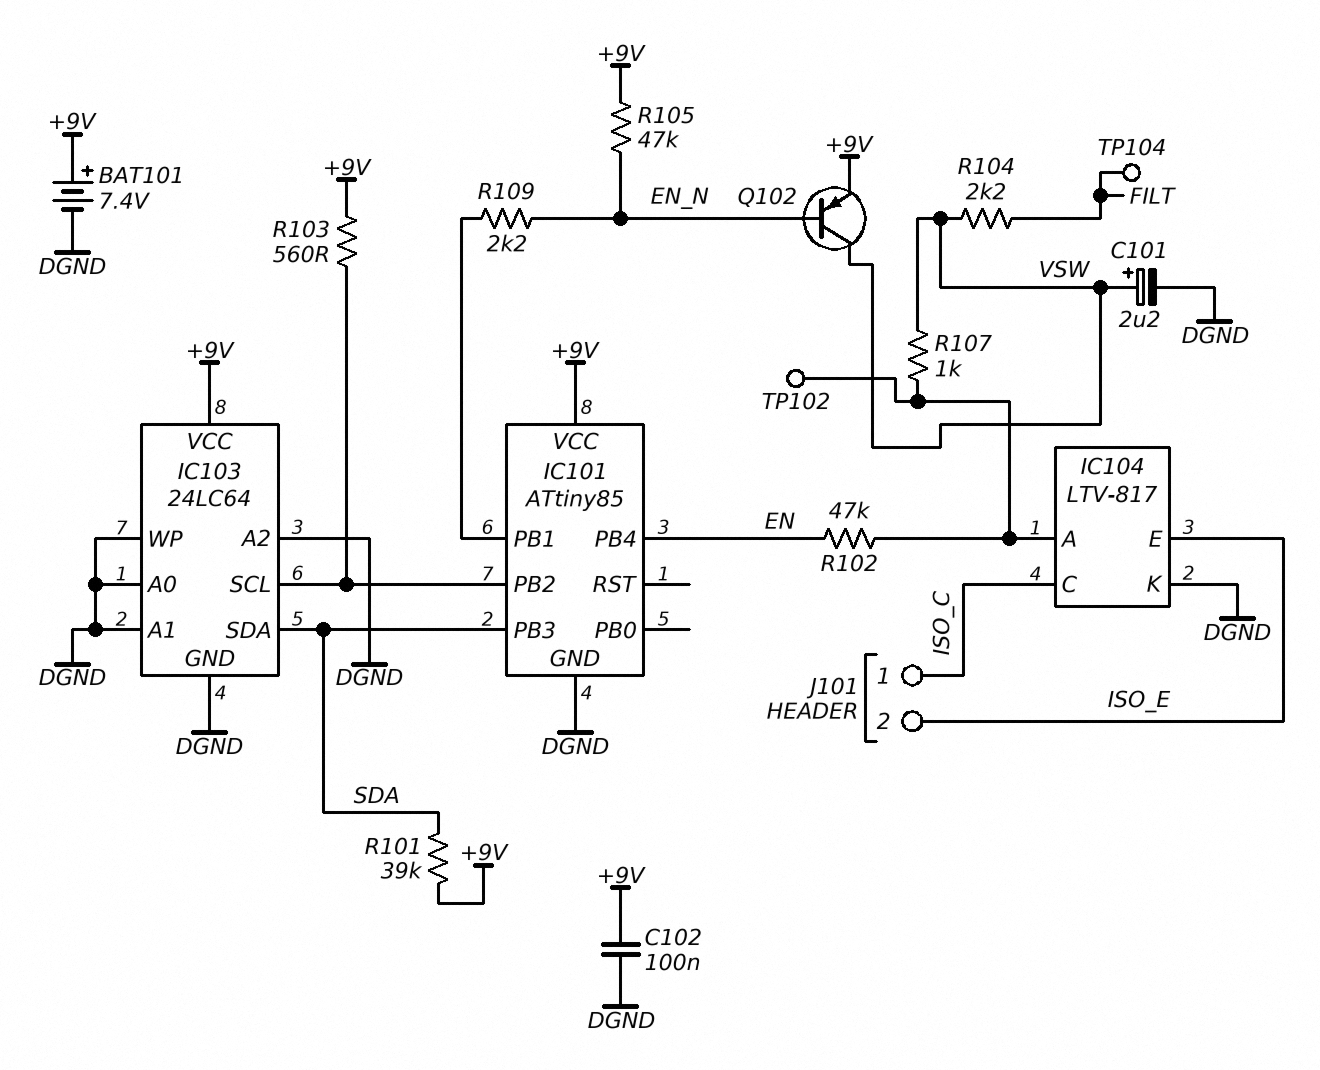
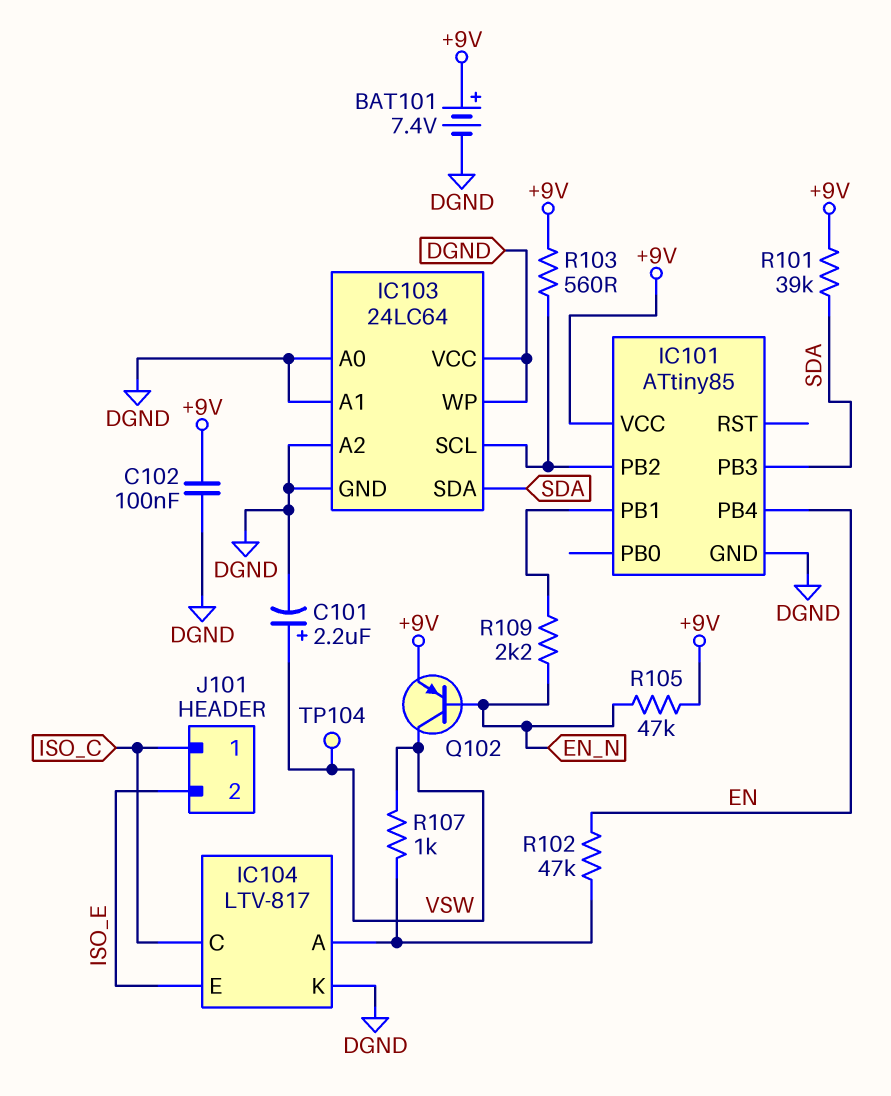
IC103 pin VCC: +9V -> DGND
R104: 2.2k (FILT, VSW) -> none
TP102: test point (IC104/A) -> none
TP104: test point (FILT) -> test point (VSW)

